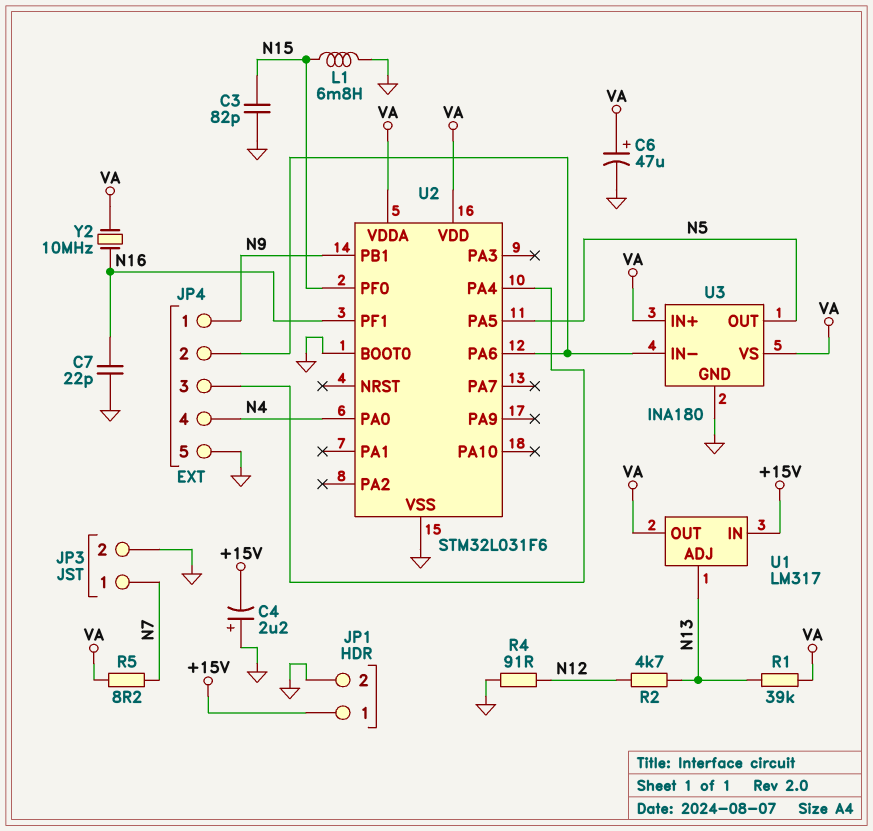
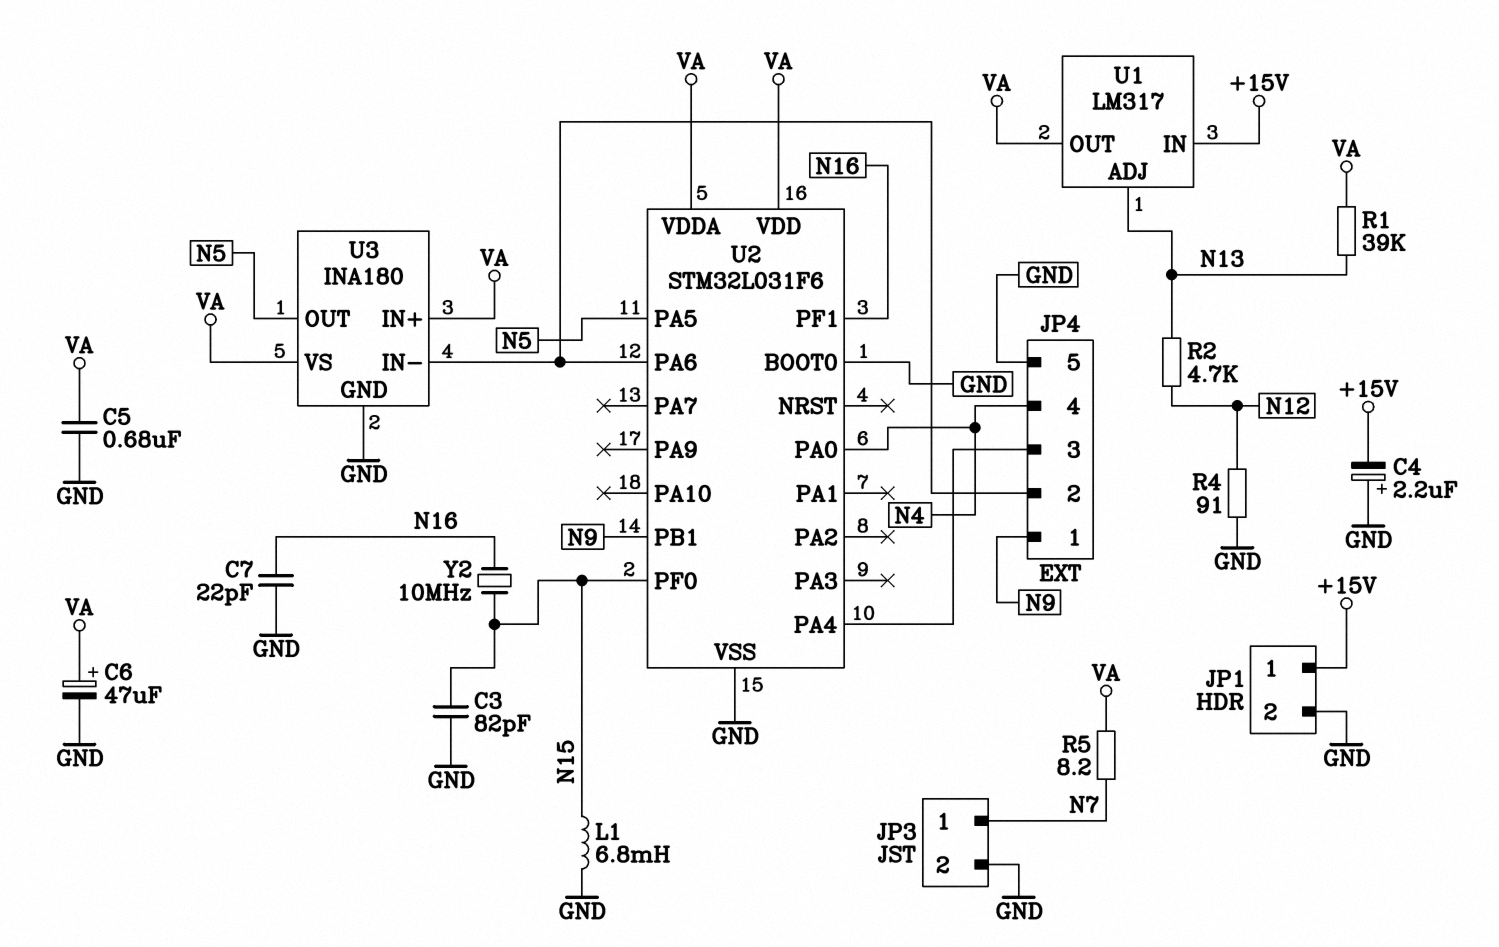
C5: none -> 680nF (GND, VA)
Y2: 10MHz (N16, VA) -> 10MHz (N15, N16)

